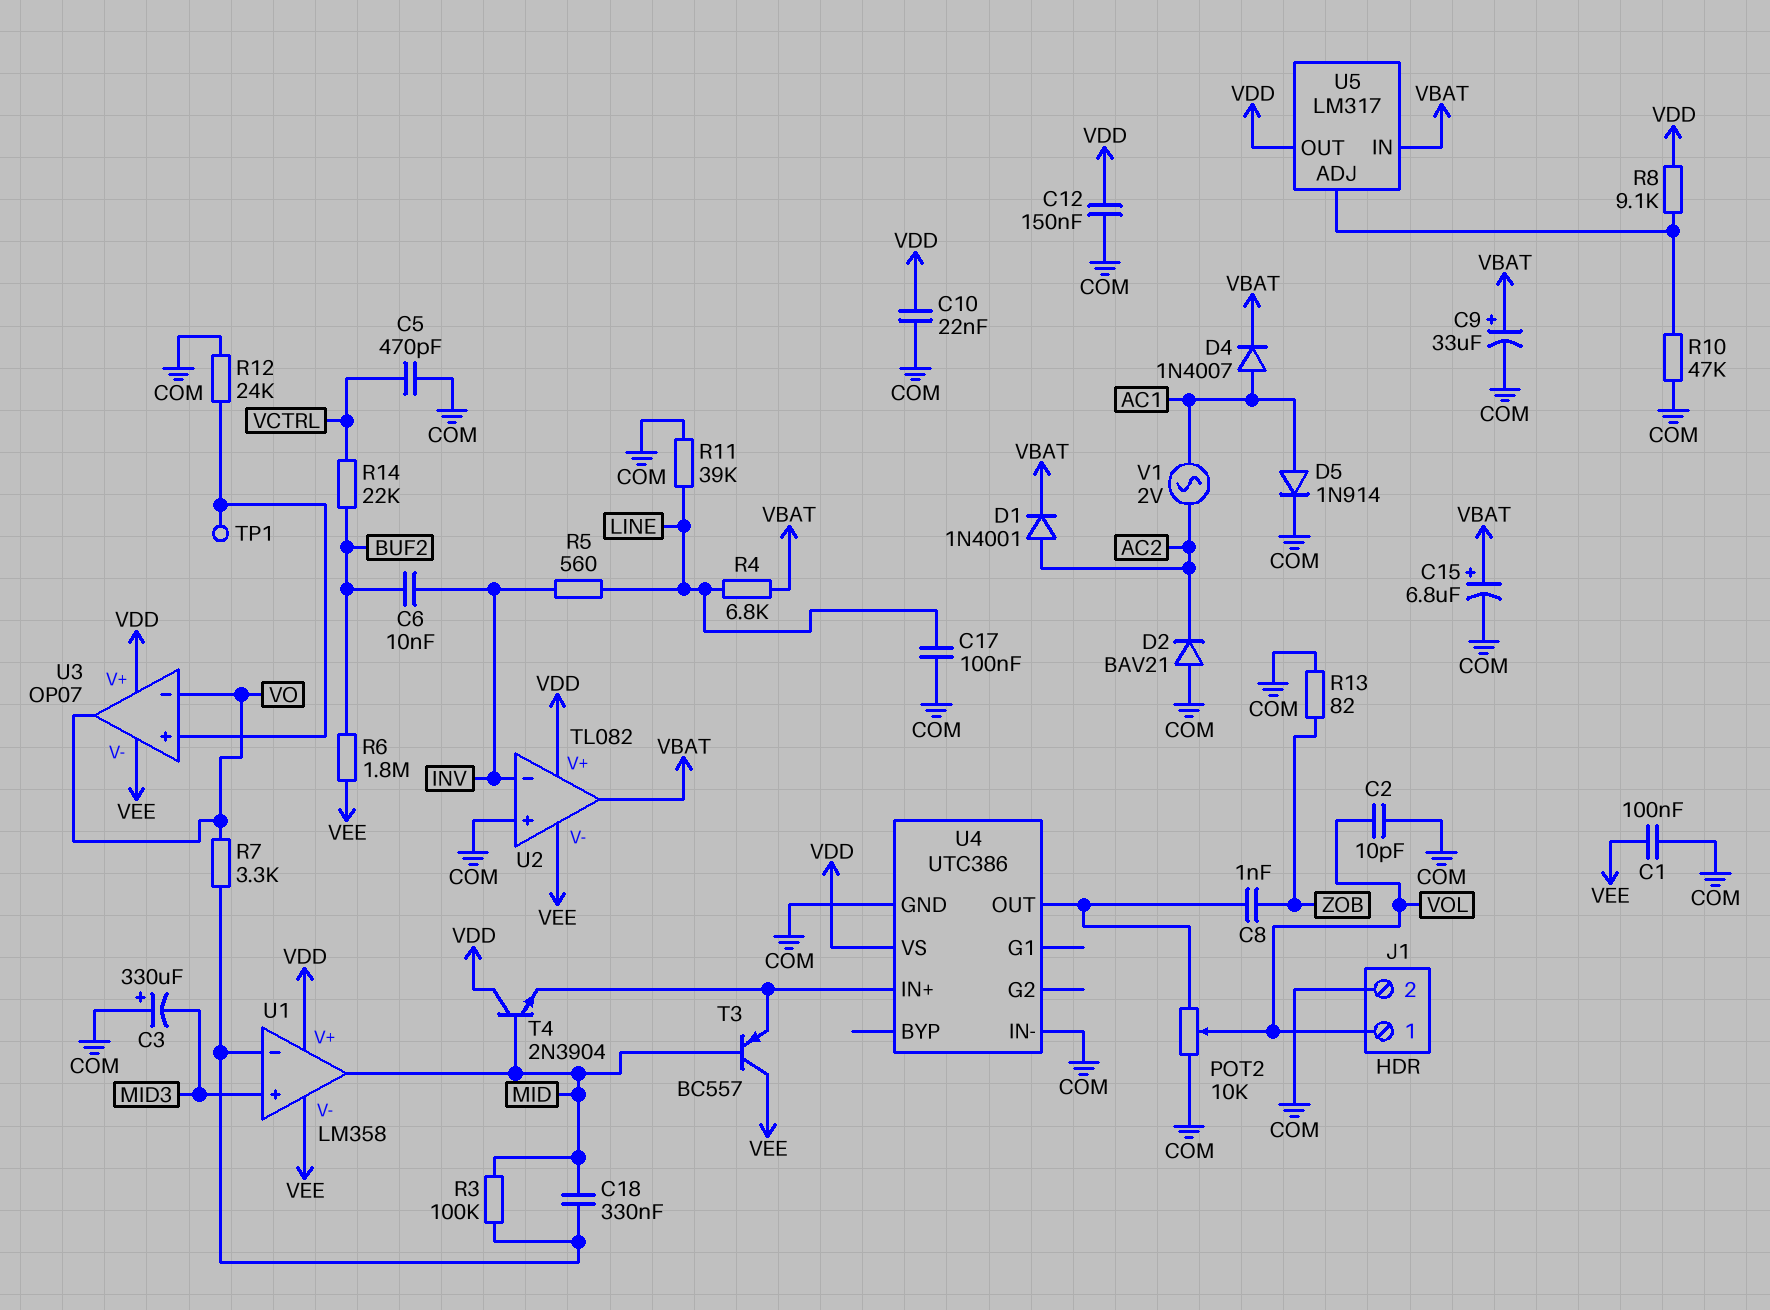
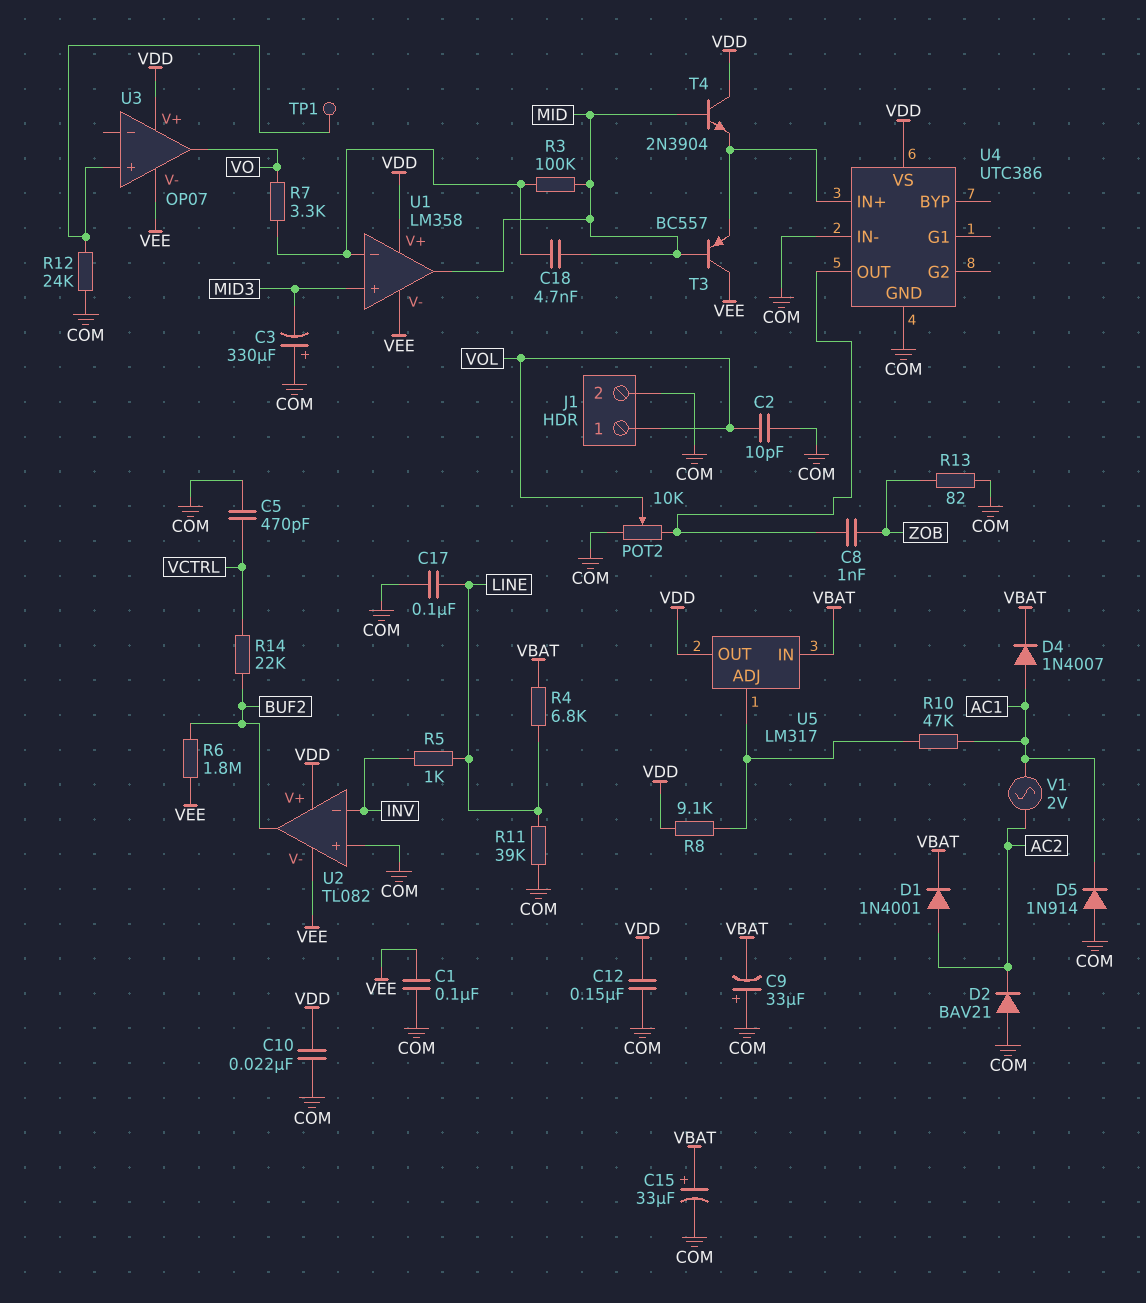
C6: 10nF (BUF2, INV) -> none
C9: 33uF (plus VBAT, minus COM) -> 33uF (plus COM, minus VBAT)
C15: 6.8uF (plus VBAT, minus COM) -> 33uF (plus VBAT, minus COM)
C18: 330nF (MID, U1/in-) -> 4.7nF (MID, U1/in-)
D5: diode 1N914 (A AC1, K COM) -> diode 1N914 (A COM, K AC1)
R5: 560 (INV, LINE) -> 1k (INV, LINE)
R10: 47k (COM, U5/ADJ) -> 47k (AC1, U5/ADJ)
U2 pin out: VBAT -> BUF2
U3 pin in-: VO -> none

